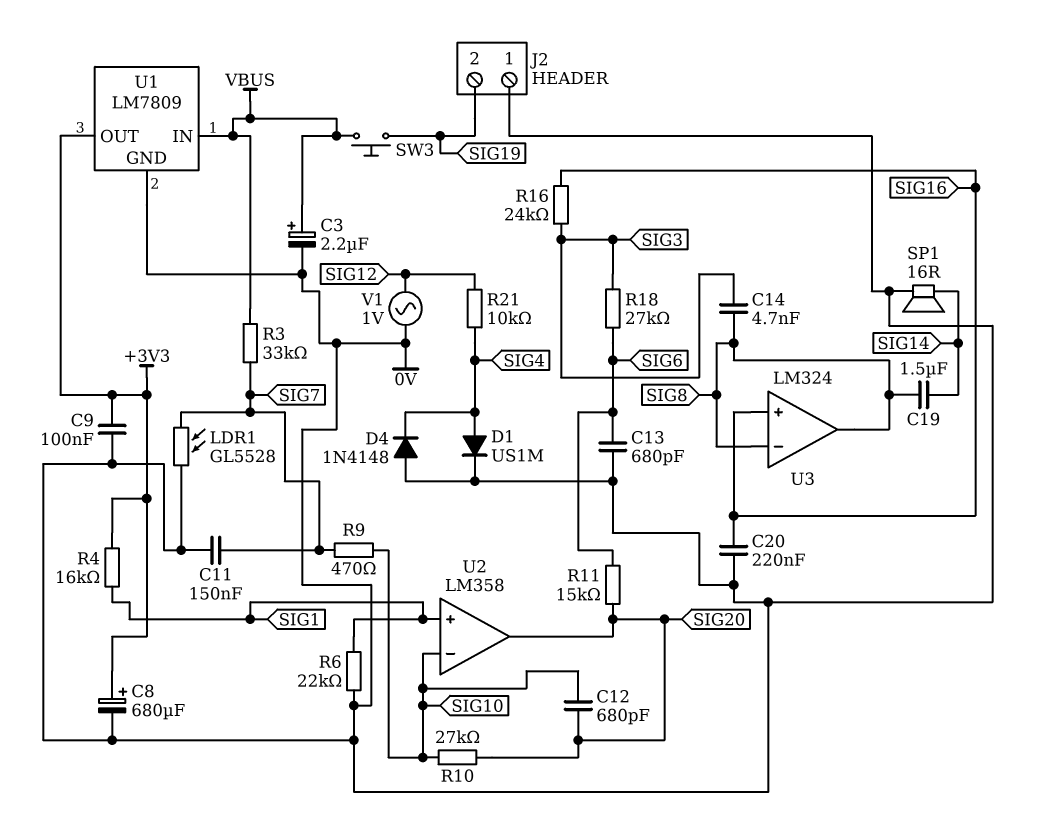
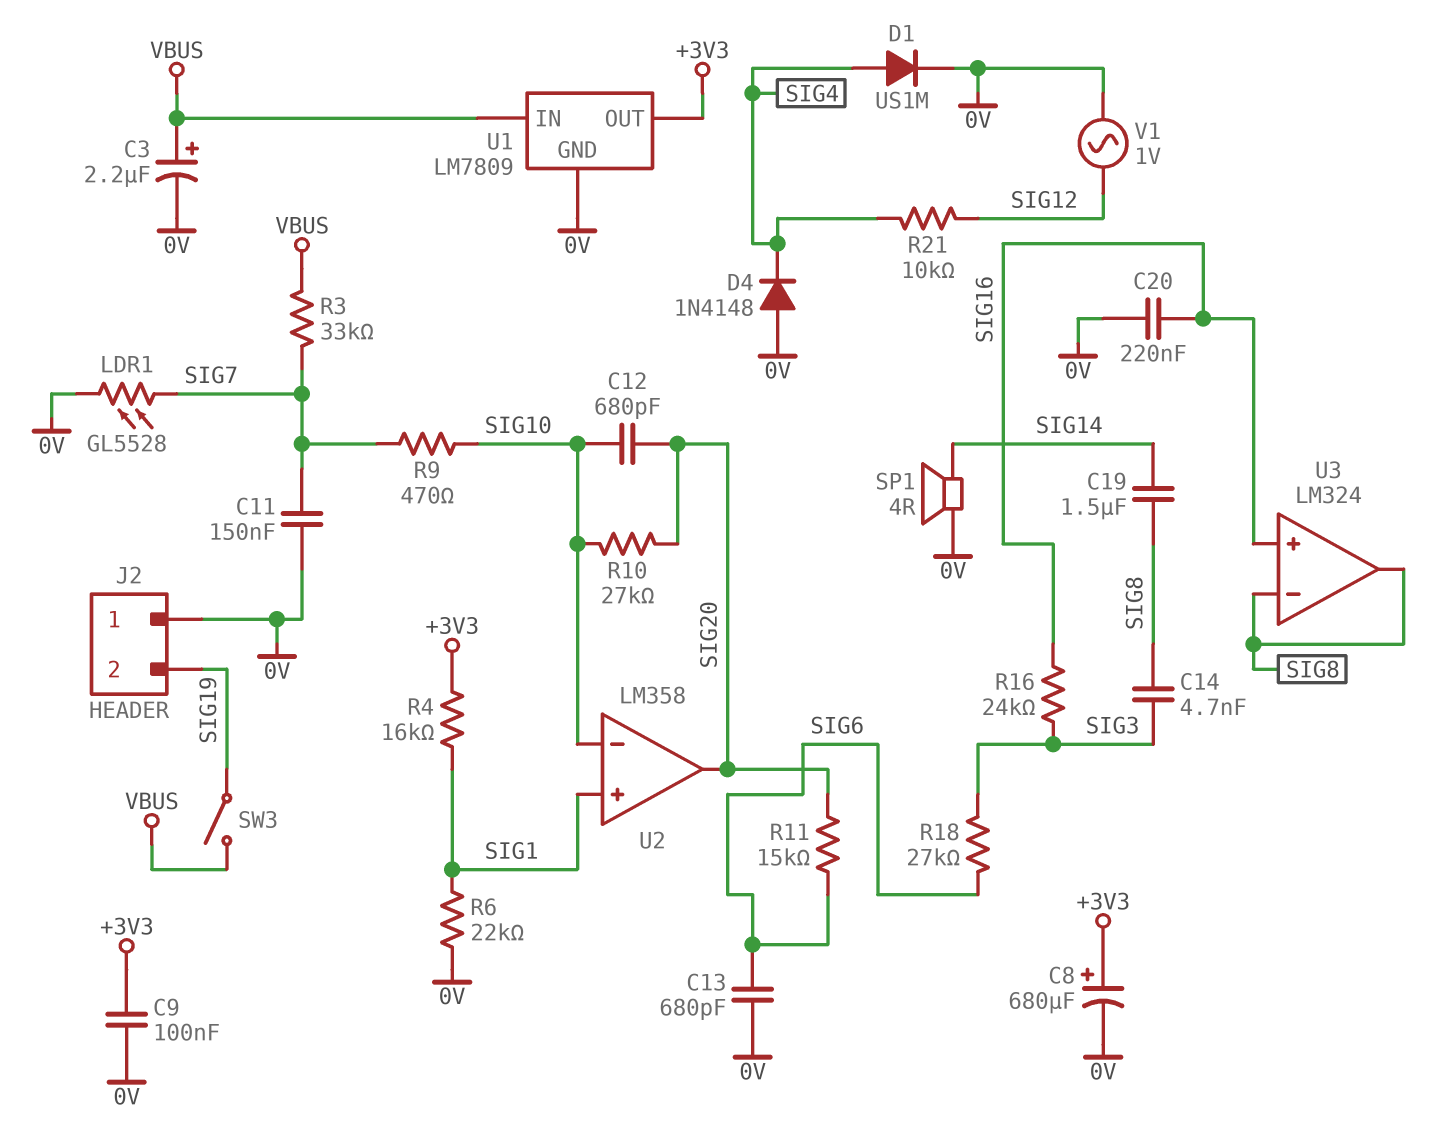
SP1: speaker 16R (0V, SIG14) -> speaker 4R (0V, SIG14)
SW3: button (SIG19, VBUS) -> switch (SIG19, VBUS)

